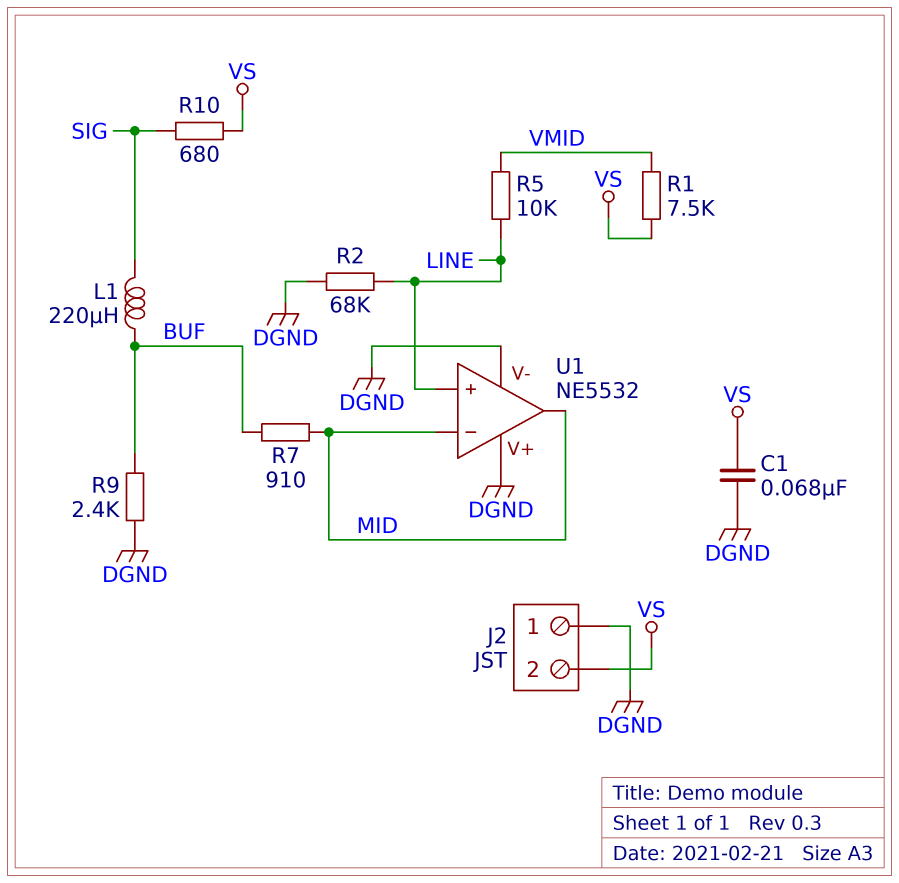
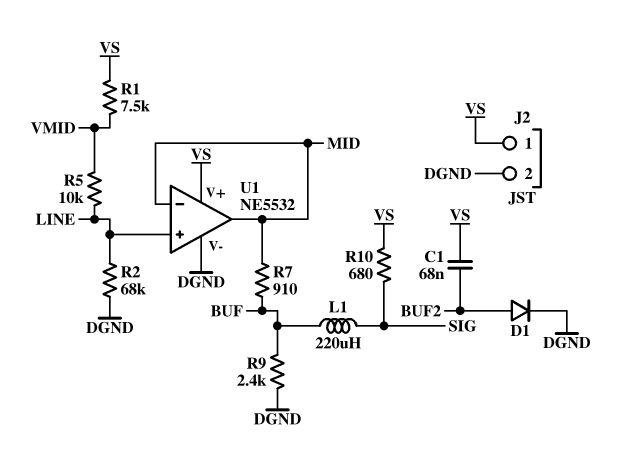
C1: 68nF (DGND, VS) -> 68nF (BUF2, VS)
D1: none -> diode (A BUF2, K DGND)
J2 pin 1: DGND -> VS
J2 pin 2: VS -> DGND
U1 pin V+: DGND -> VS

